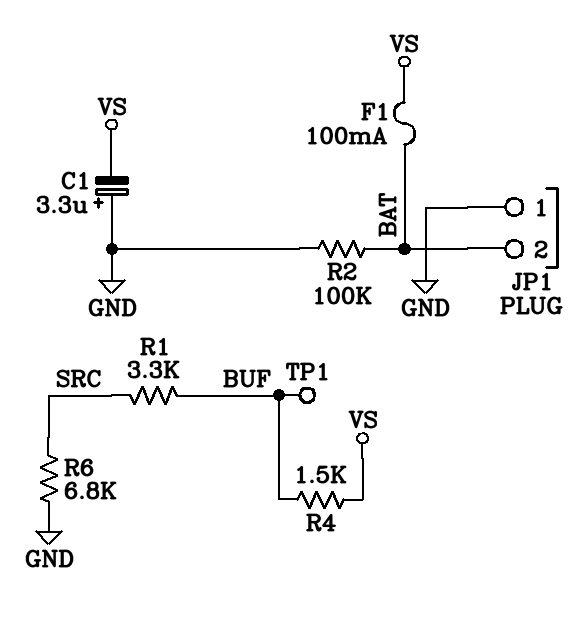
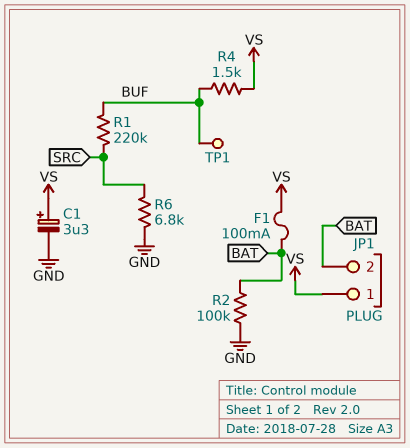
C1: 3.3uF (plus GND, minus VS) -> 3.3uF (plus VS, minus GND)
JP1 pin 1: GND -> VS
R1: 3.3k (BUF, SRC) -> 220k (BUF, SRC)

